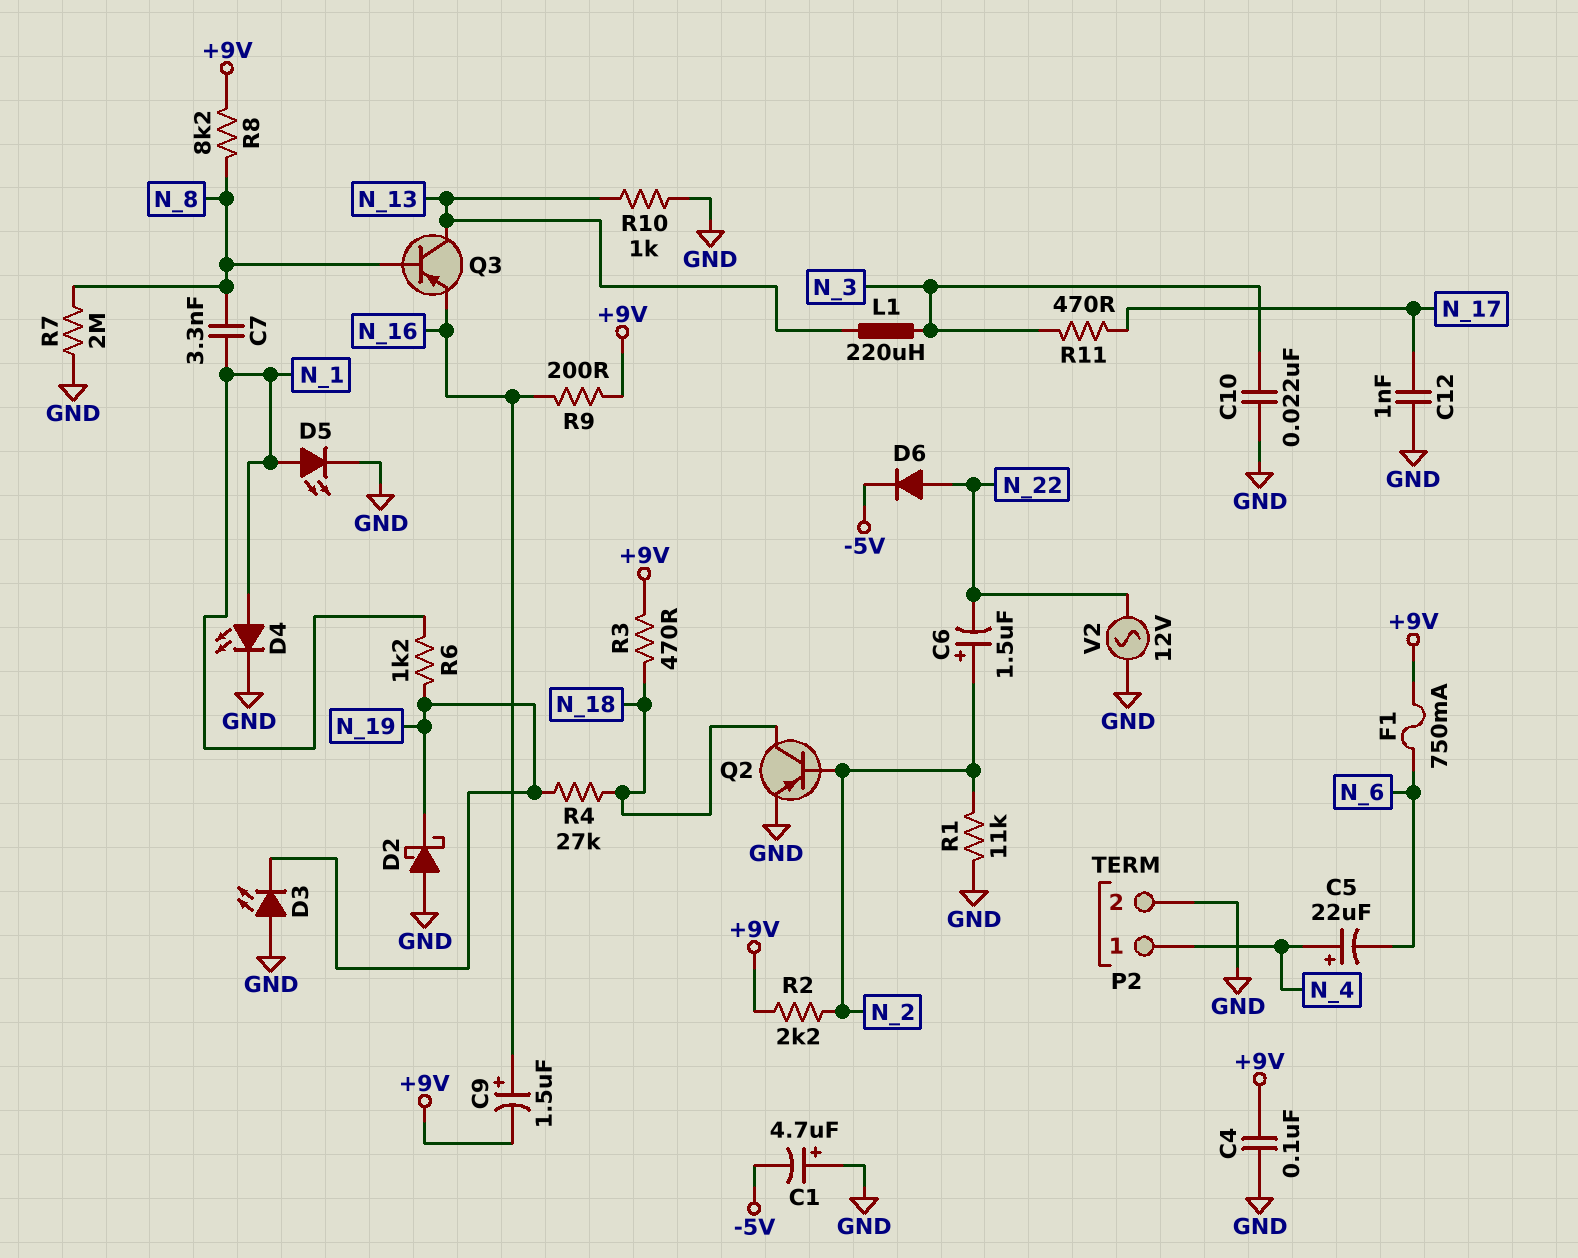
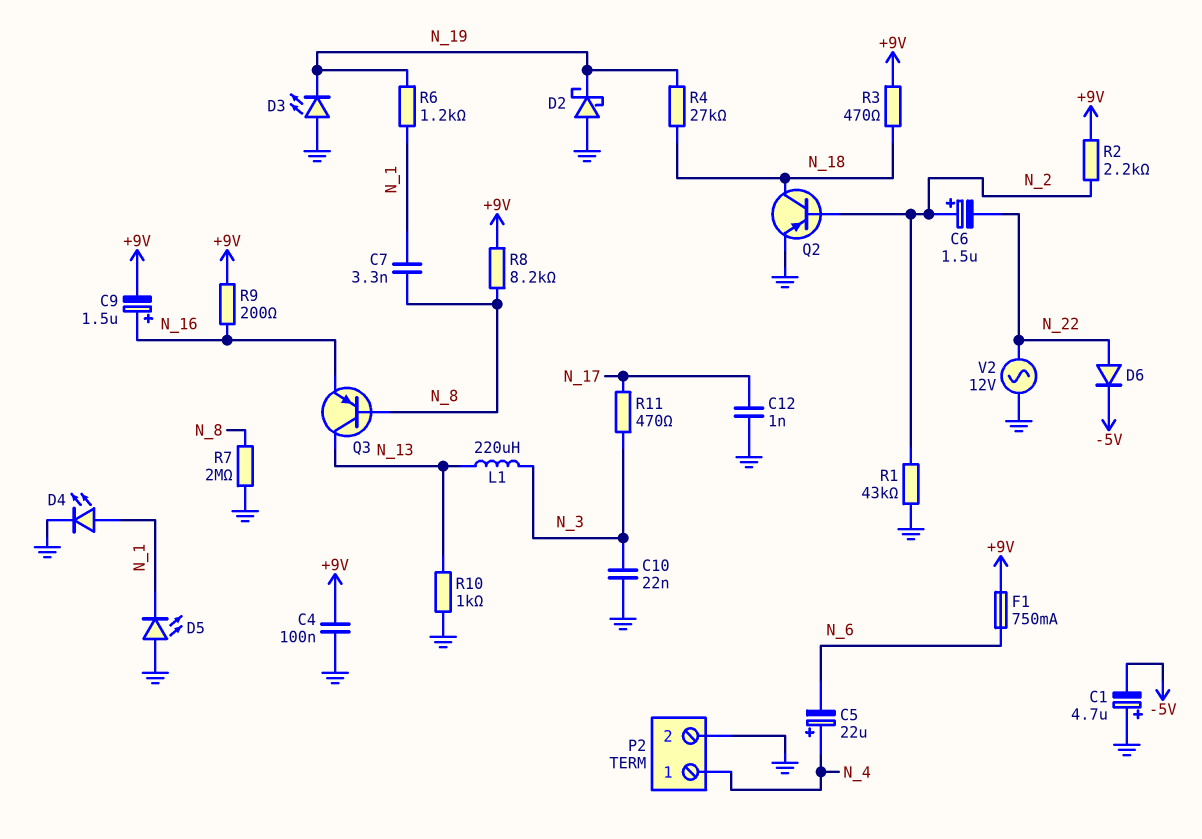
D5: LED (A N_1, K GND) -> LED (A GND, K N_1)
R1: 11k (GND, N_2) -> 43k (GND, N_2)

